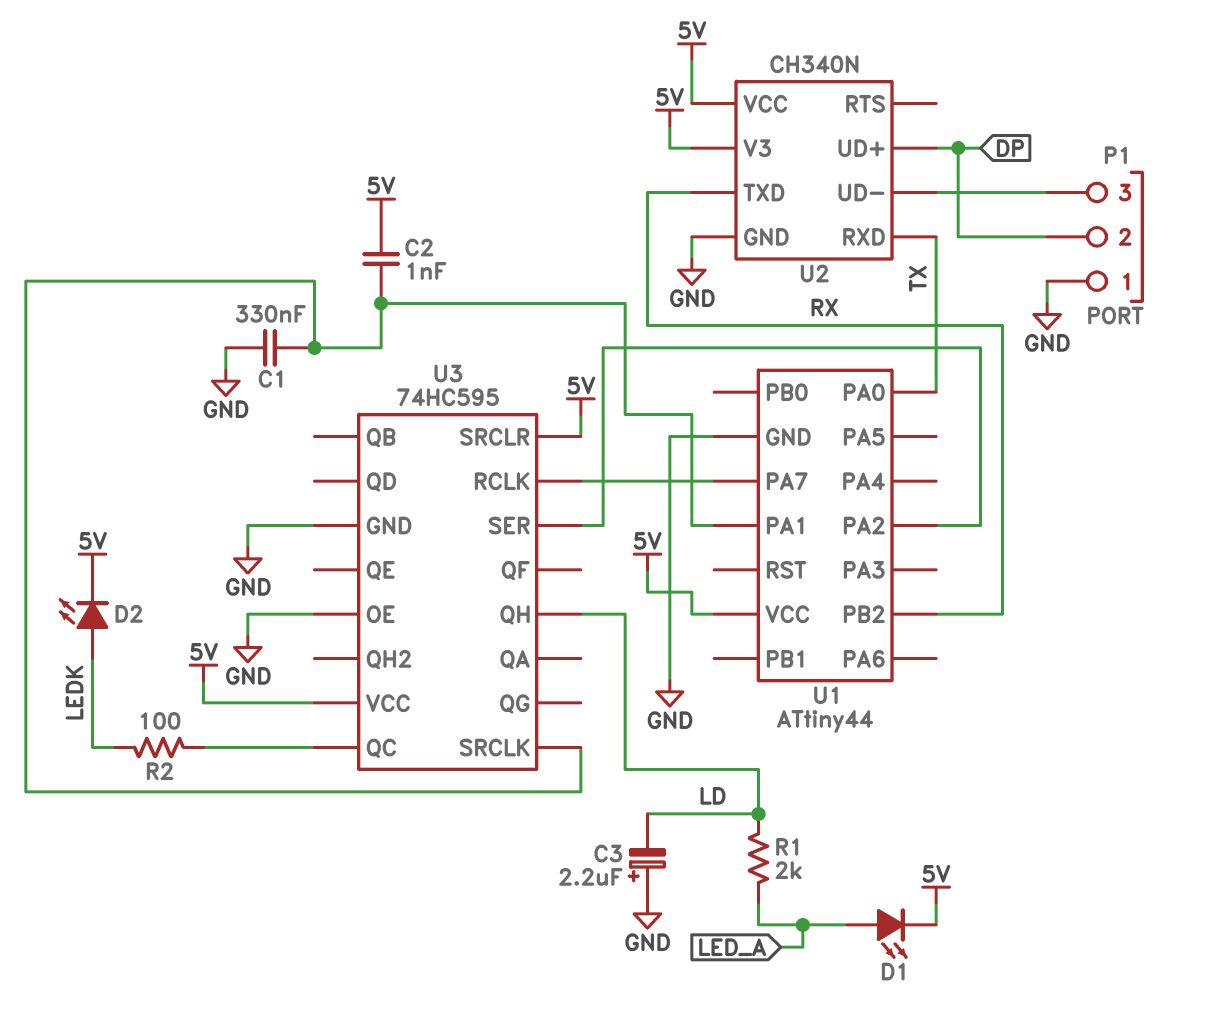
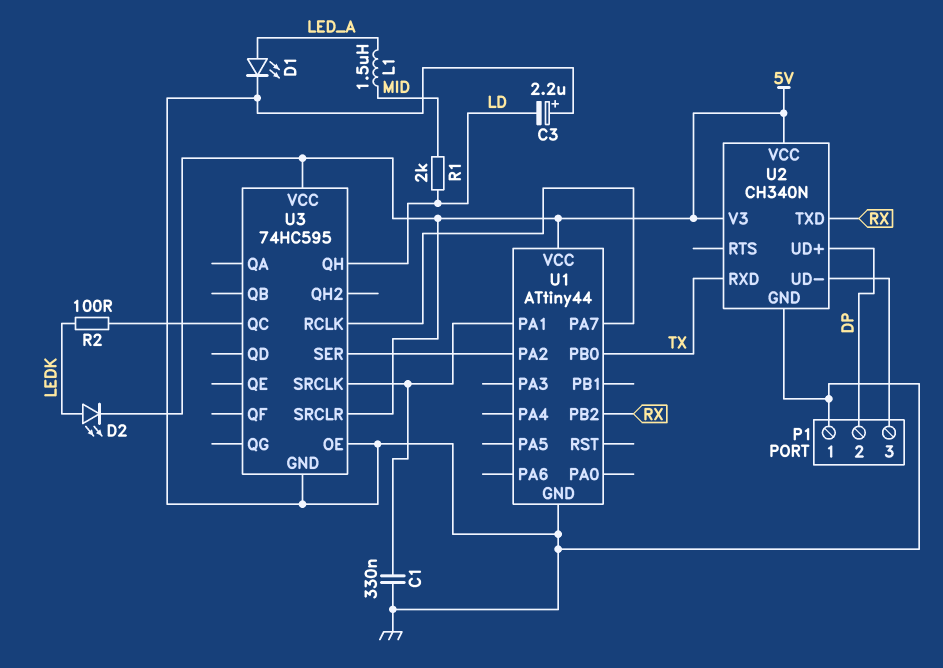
C2: 1nF (5V, U1/PA1) -> none
D1: LED (A LED_A, K 5V) -> LED (A LED_A, K GND)
L1: none -> 1.5uH (LED_A, MID)
R1: 2k (LD, LED_A) -> 2k (LD, MID)
U1 pin PA0: TX -> none
U1 pin PB0: none -> TX

